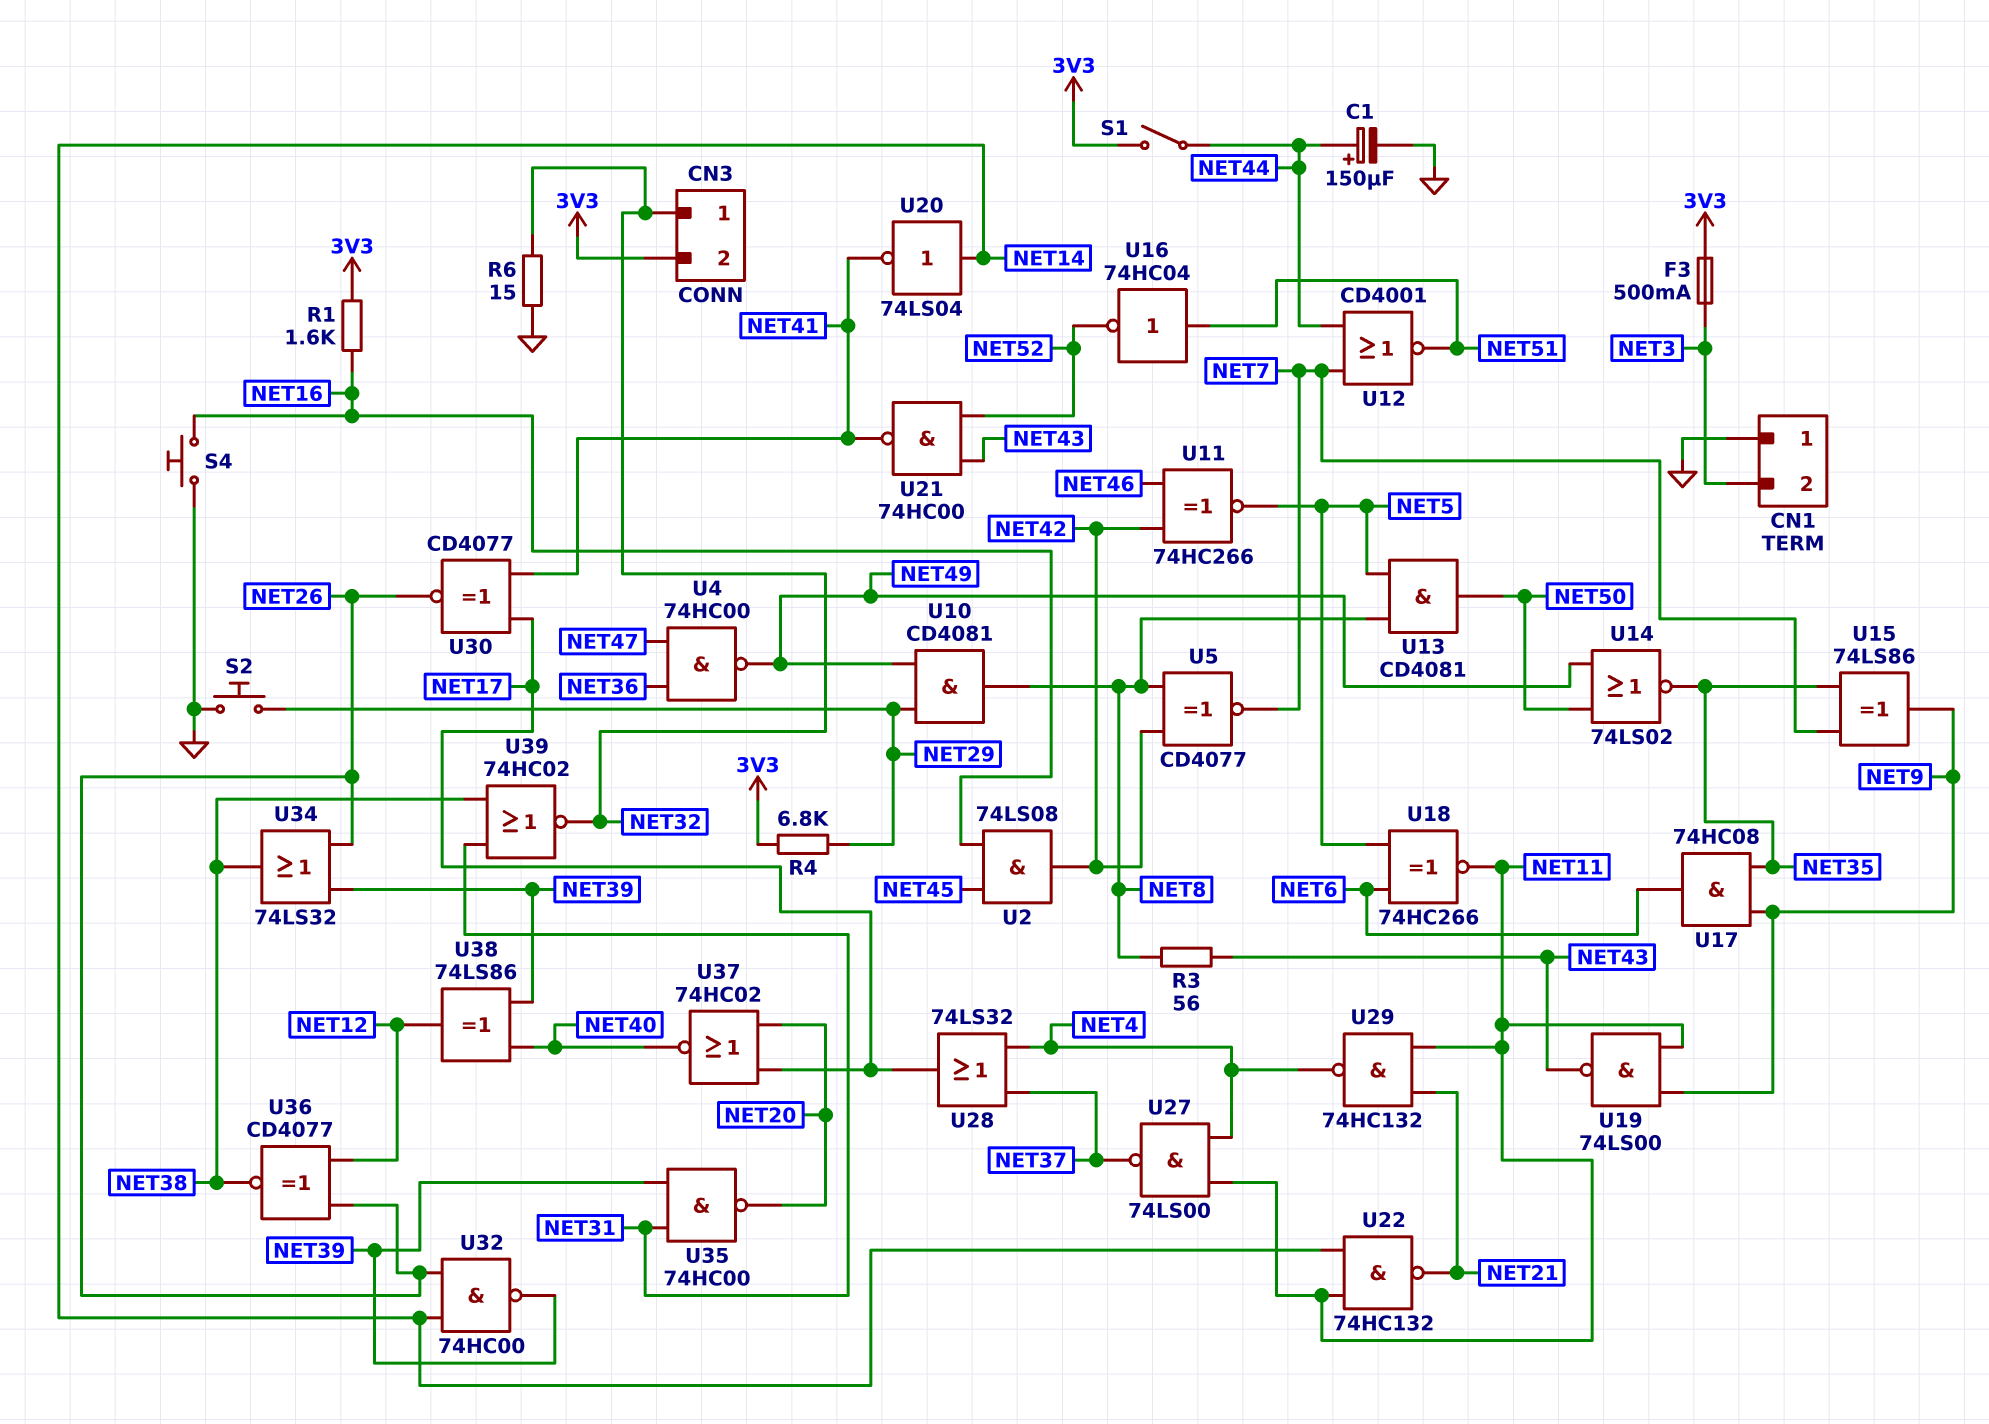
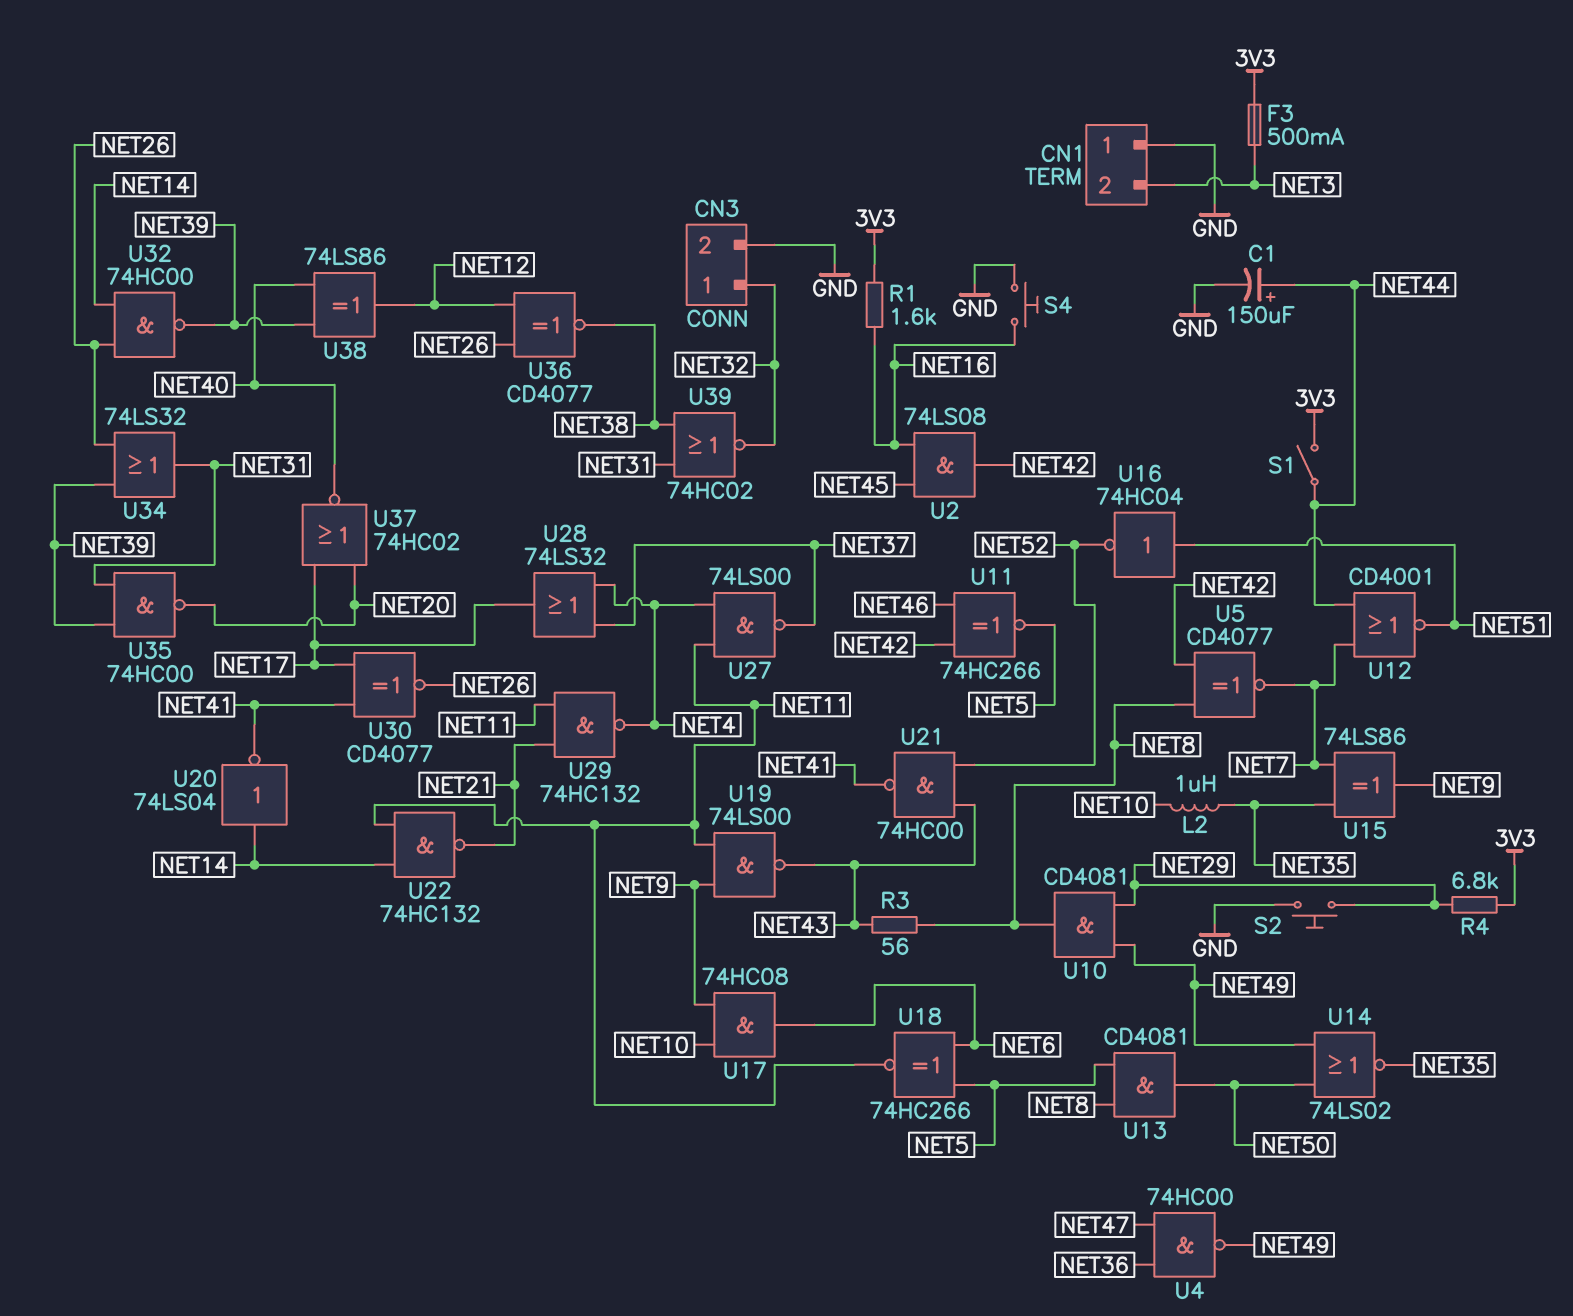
CN3 pin 2: 3V3 -> GND
L2: none -> 1uH (NET10, NET35)
R6: 15 (GND, NET32) -> none
U17: AND 74HC08 (in NET9, in NET35, out NET6) -> AND 74HC08 (in NET9, in NET10, out NET6)
U34: OR 74LS32 (in NET26, in NET39, out NET38) -> OR 74LS32 (in NET26, in NET39, out NET31)

